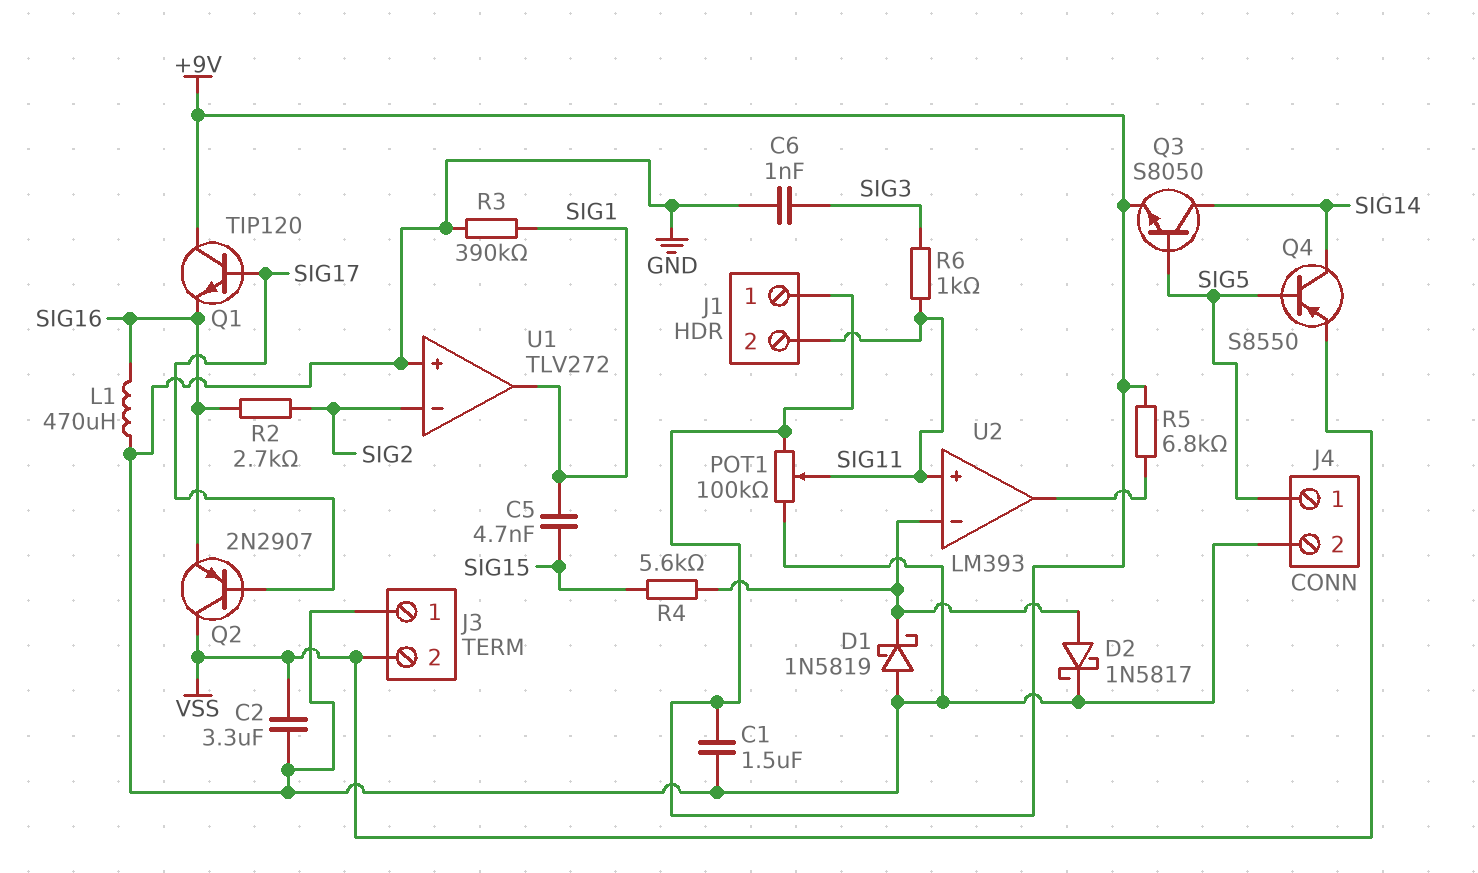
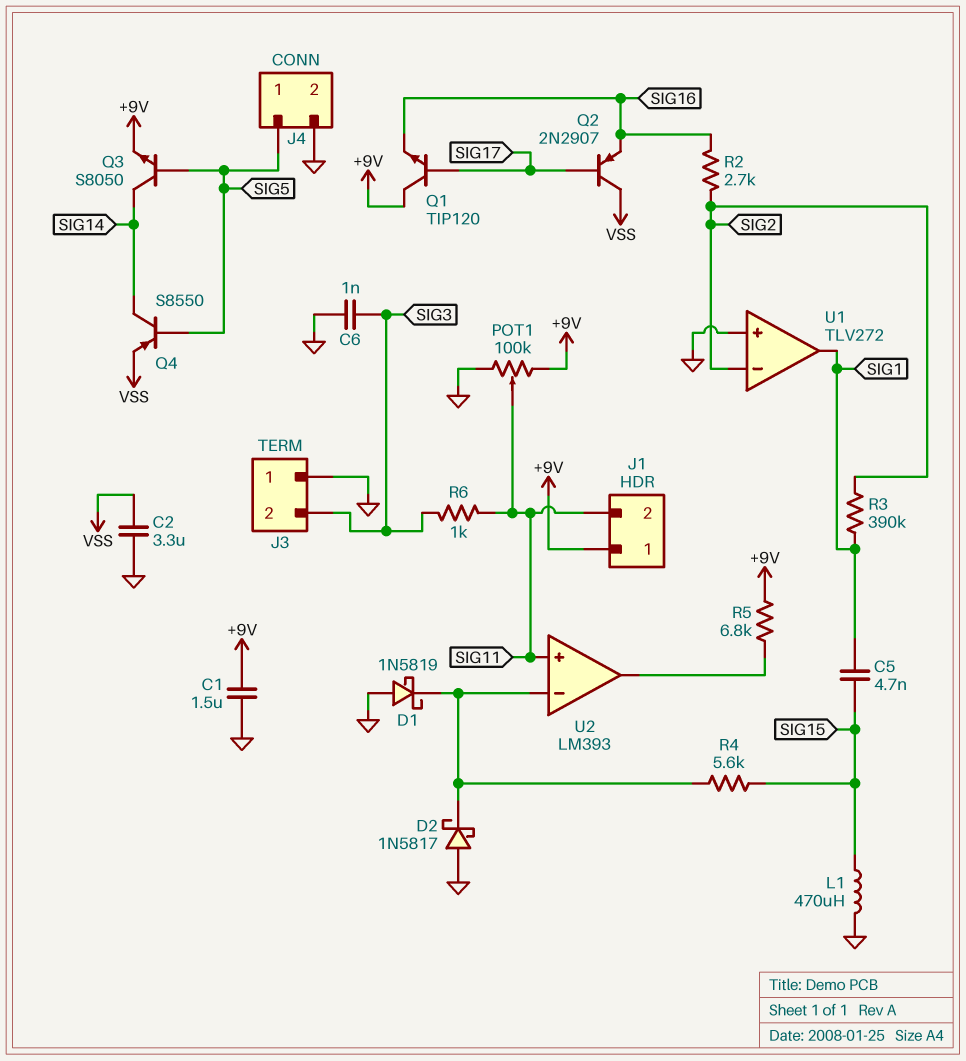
D2: schottky 1N5817 (A U2/in-, K GND) -> schottky 1N5817 (A GND, K U2/in-)
J3 pin 2: VSS -> SIG3
L1: 470uH (GND, SIG16) -> 470uH (GND, SIG15)
R3: 390k (GND, SIG1) -> 390k (SIG1, SIG2)

